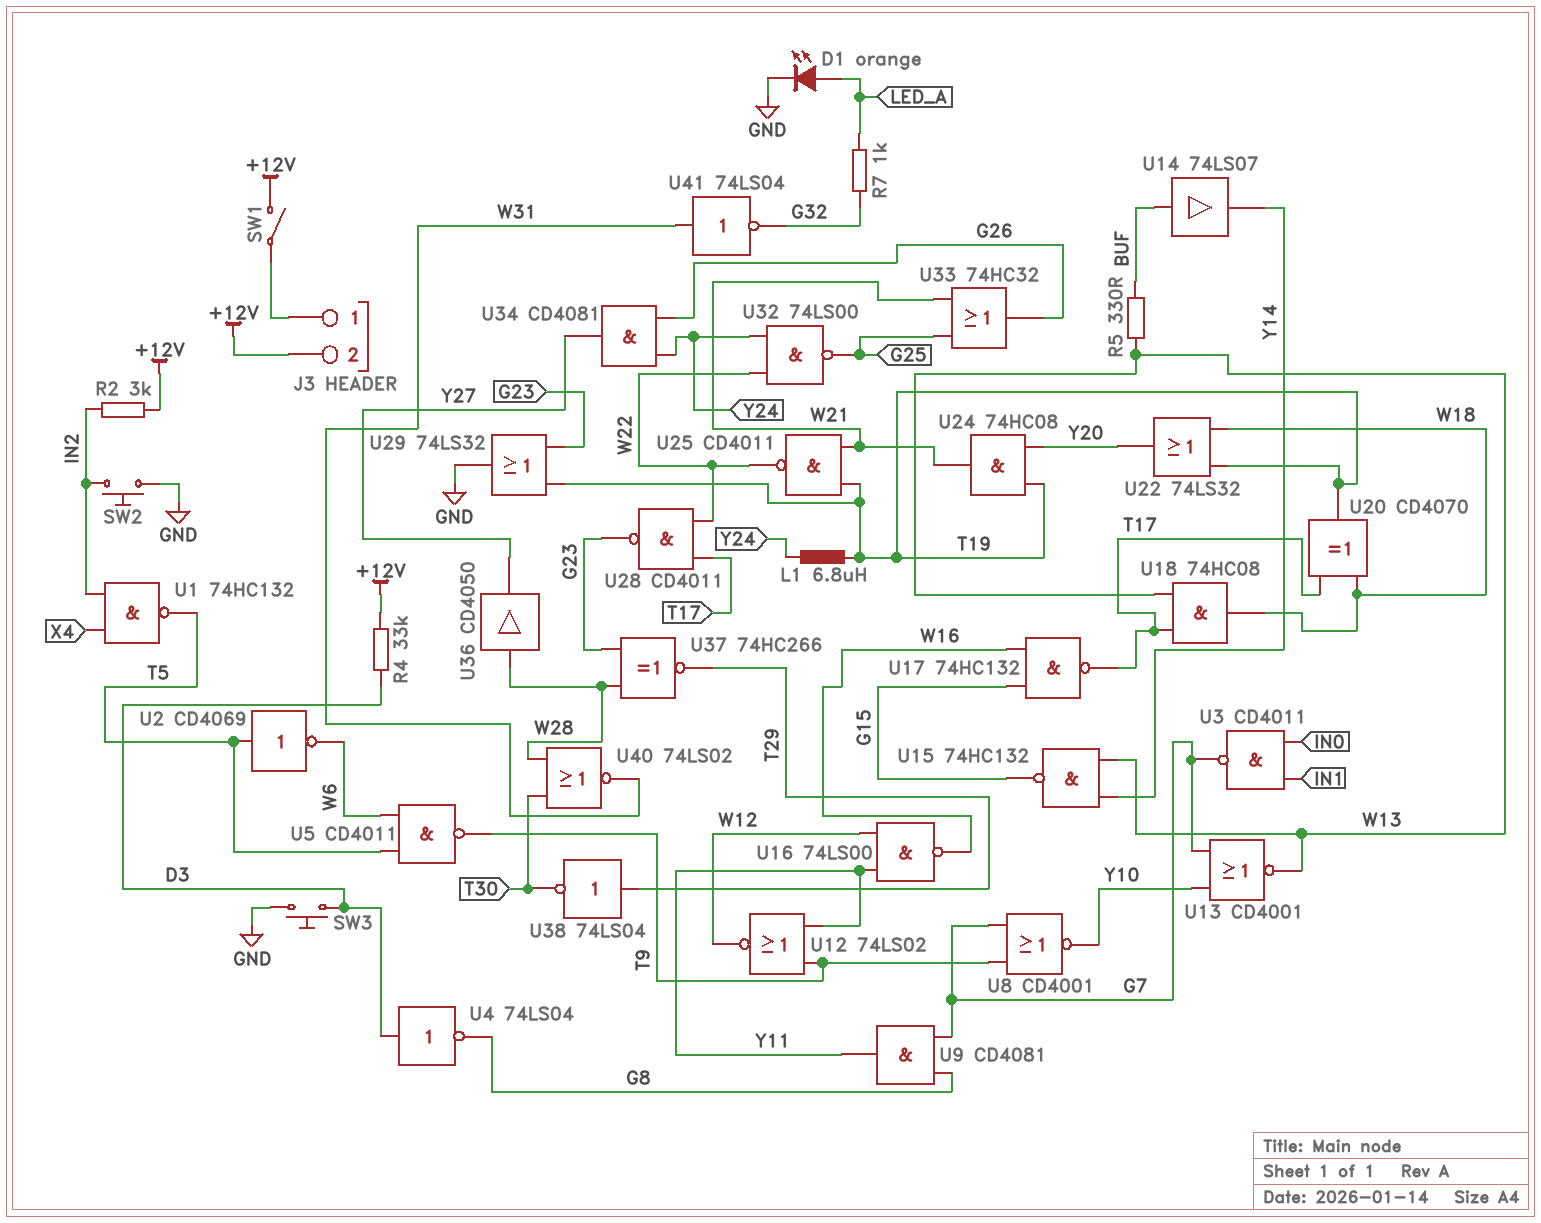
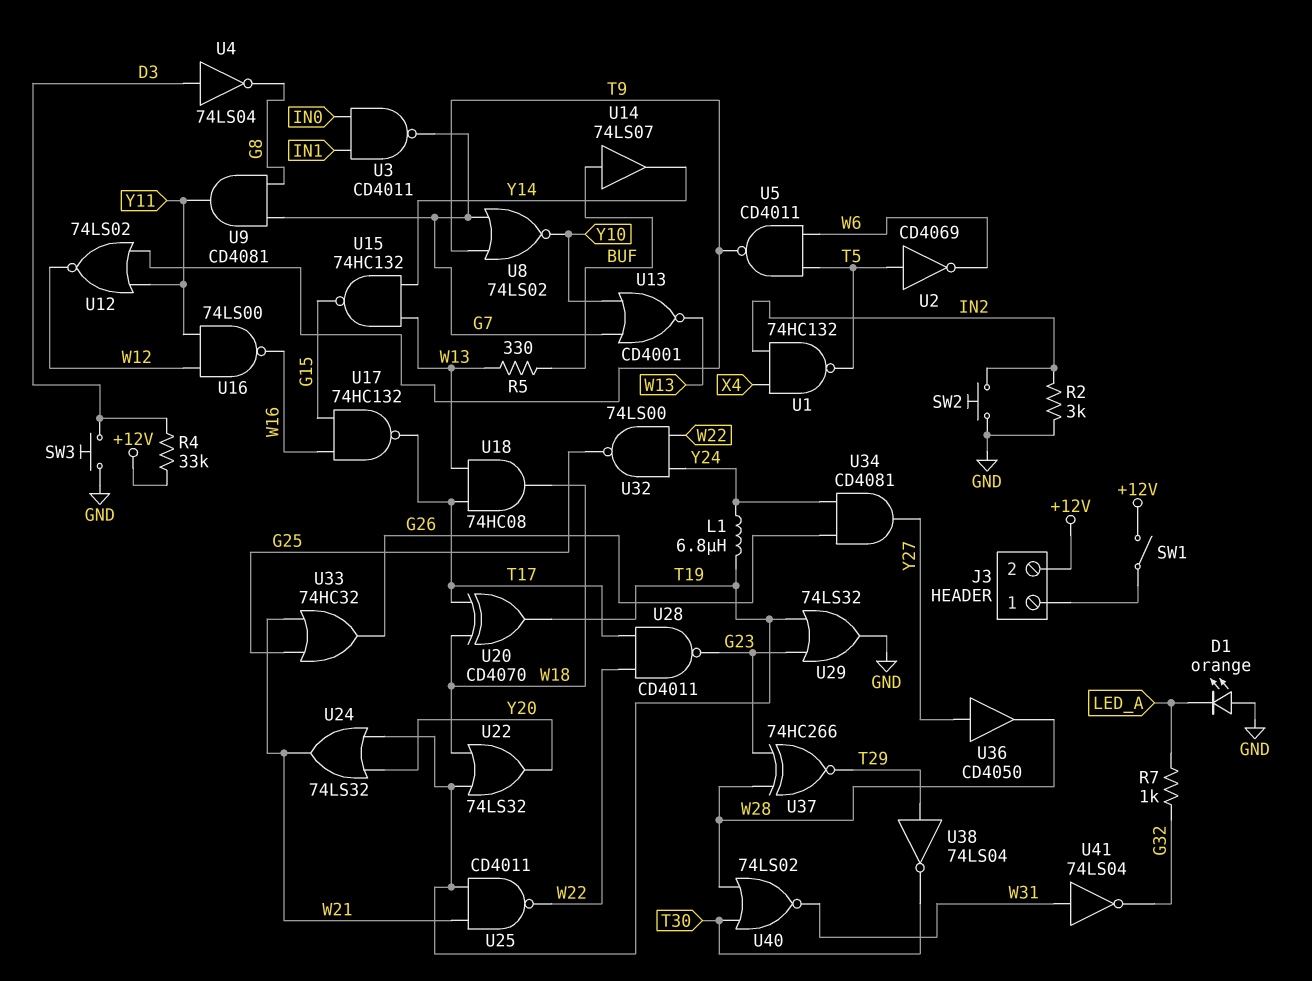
D1: LED orange (A LED_A, K GND) -> LED orange (A GND, K LED_A)
R2: 3k (+12V, IN2) -> 3k (GND, IN2)
U8: NOR CD4001 (in G7, in T9, out Y10) -> NOR 74LS02 (in G7, in T9, out Y10)
U24: AND 74HC08 (in T19, in Y20, out W21) -> OR 74LS32 (in T19, in Y20, out W21)
U36: buffer CD4050 (in W28, out Y27) -> buffer CD4050 (in Y27, out W28)

